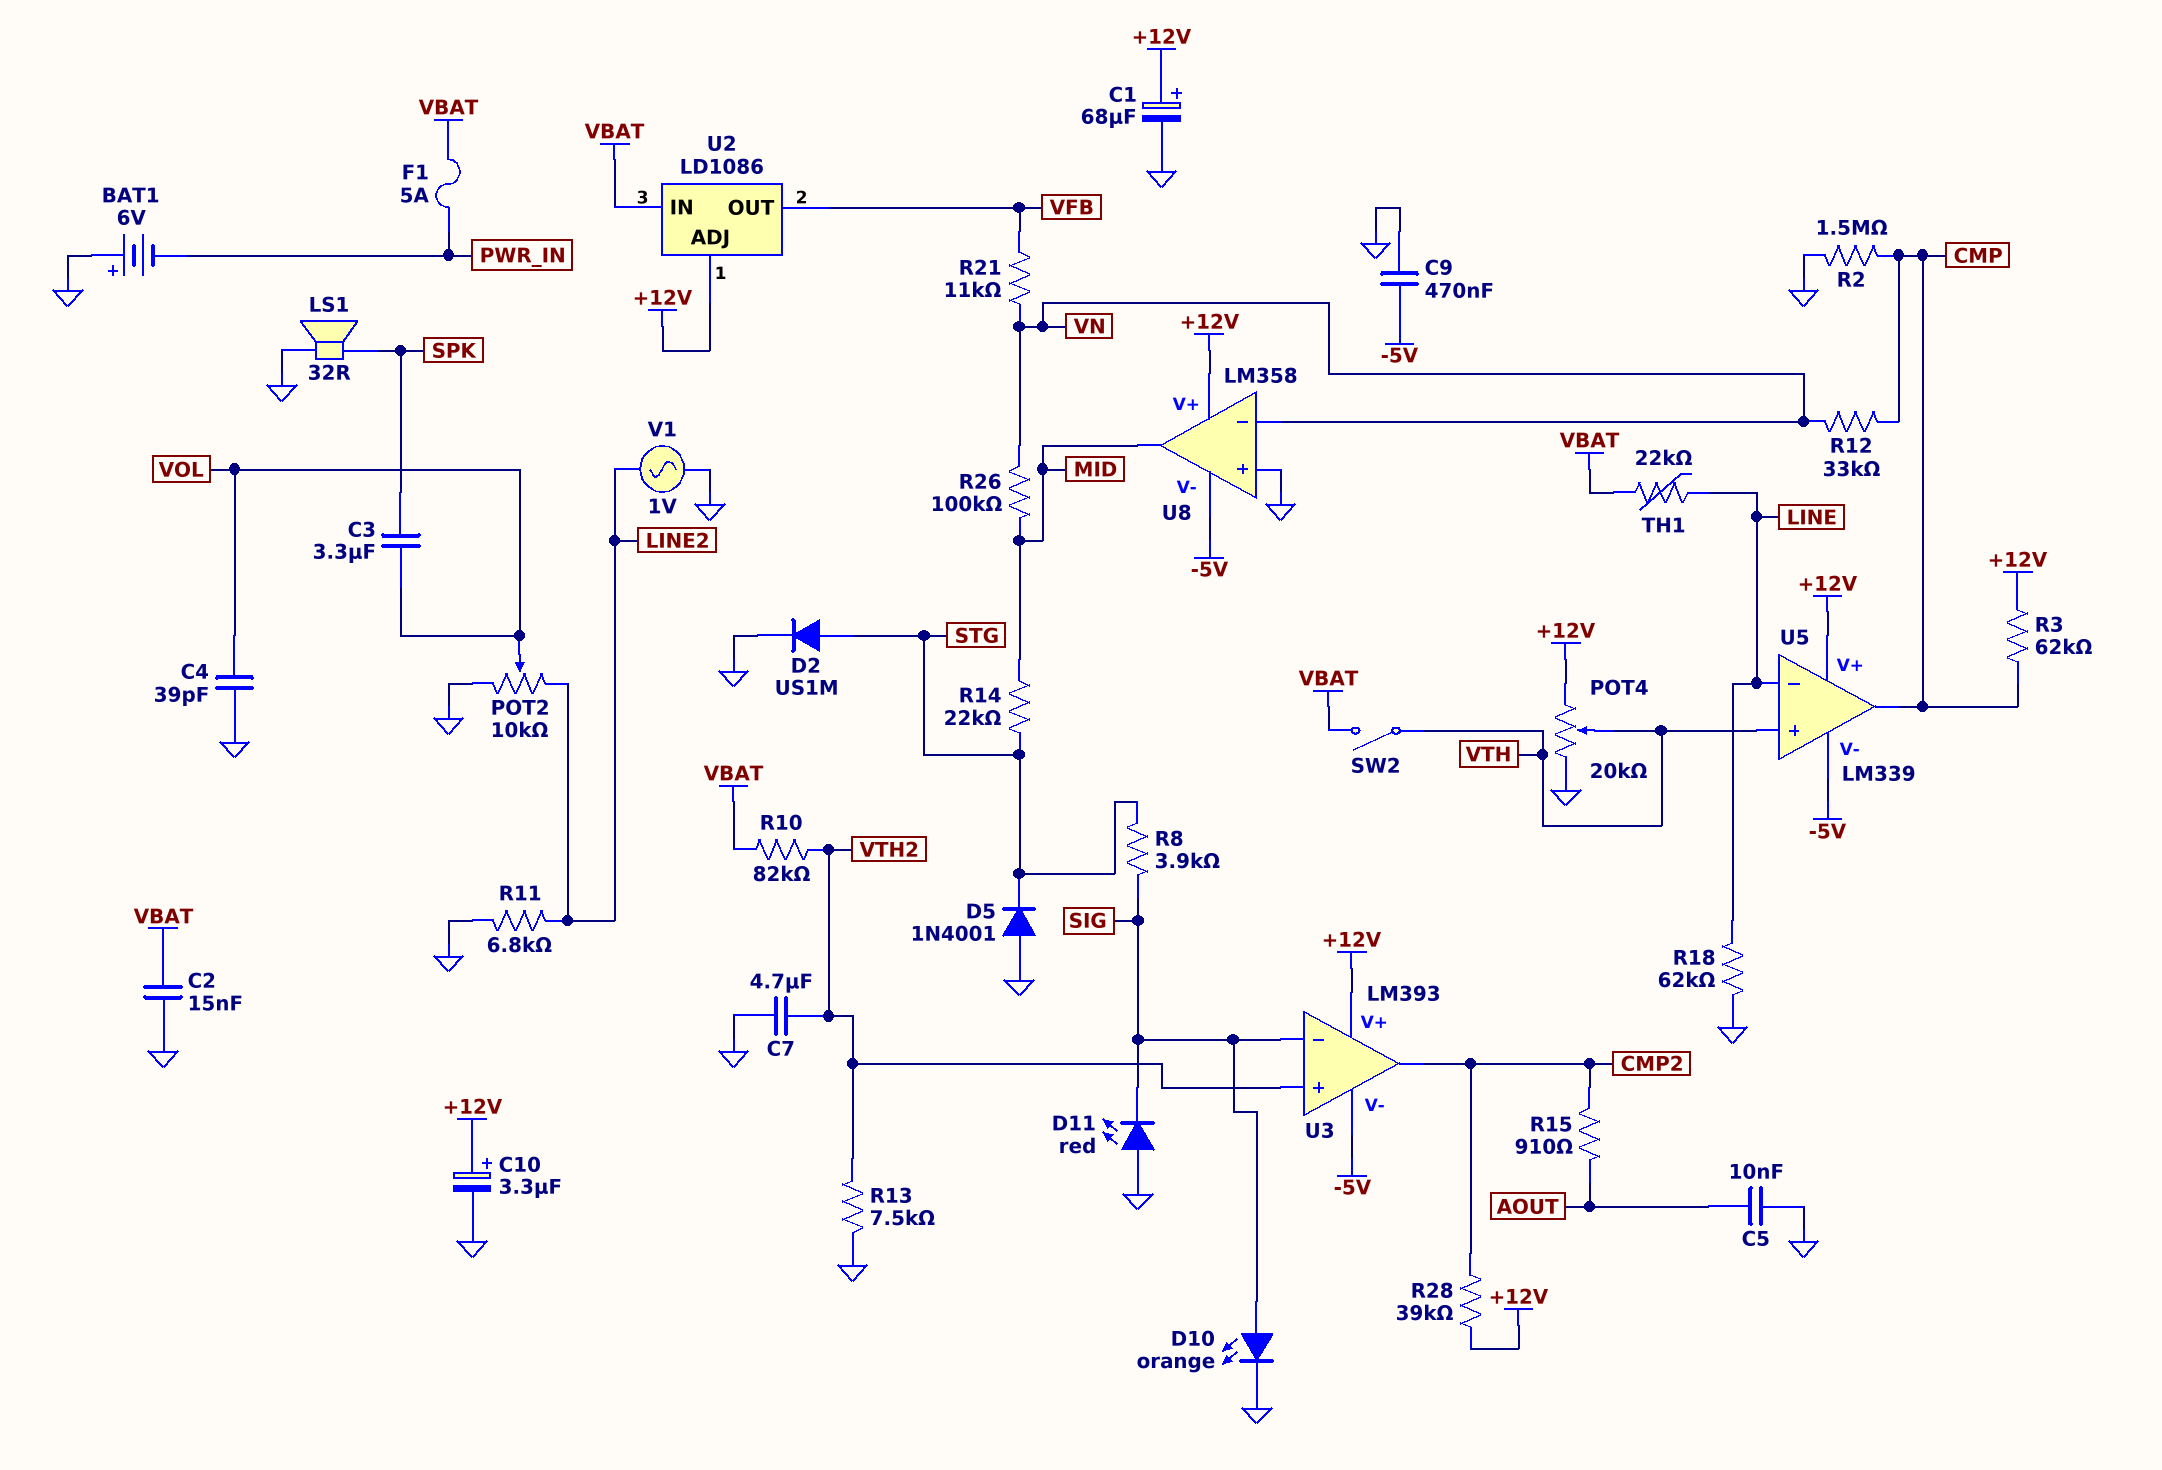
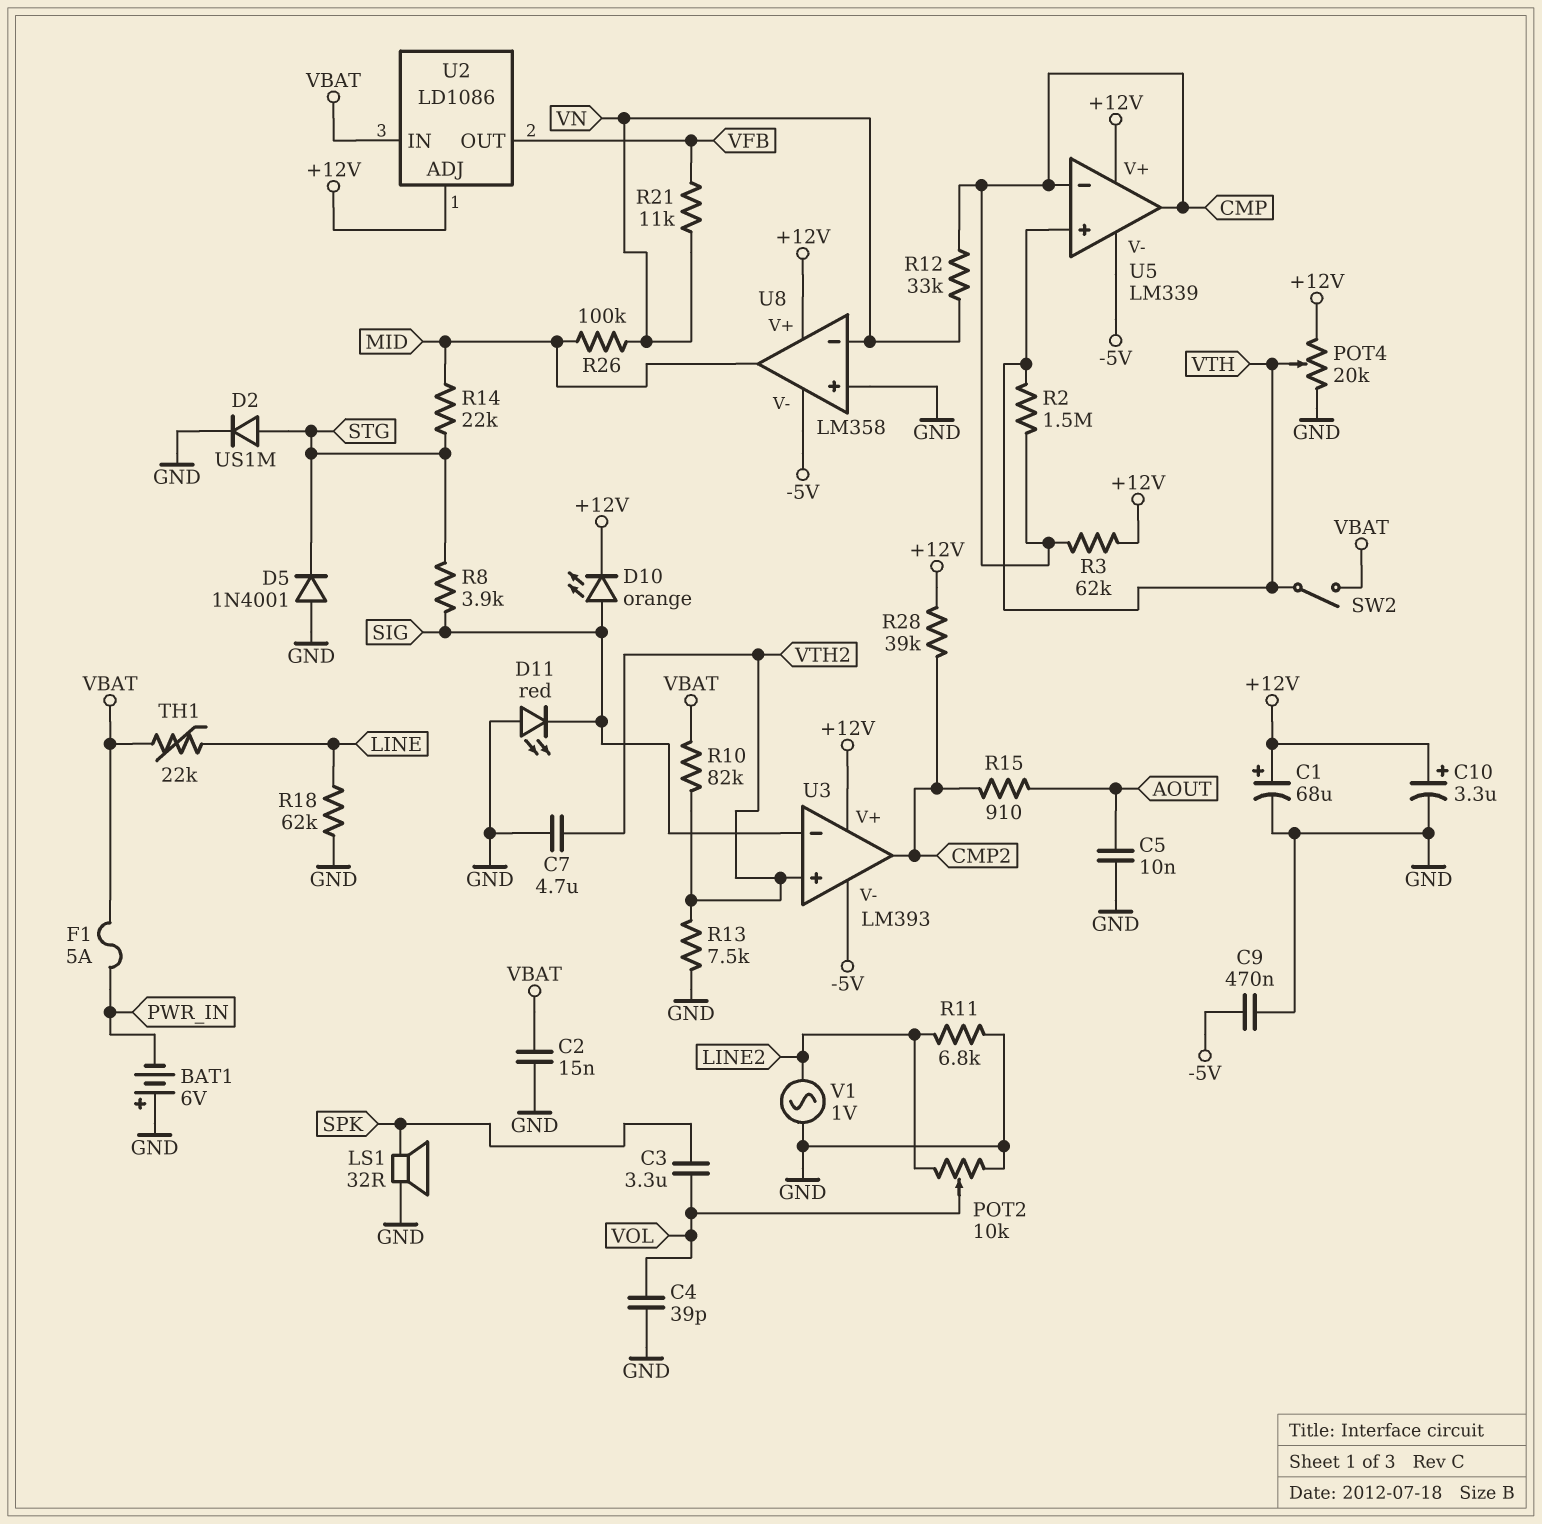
D10: LED orange (A SIG, K GND) -> LED orange (A SIG, K +12V)
R2: 1.5M (CMP, GND) -> 1.5M (CMP, VTH)
U5 pin in-: LINE -> CMP

